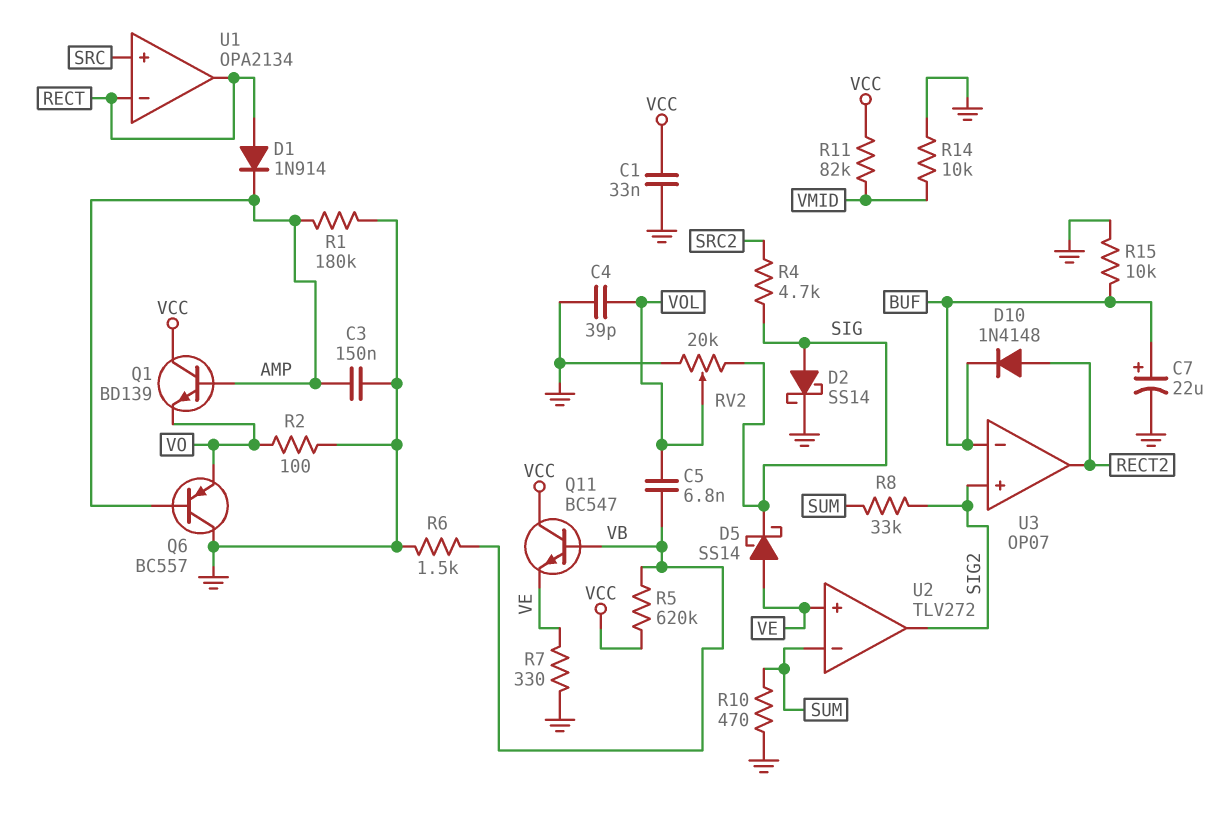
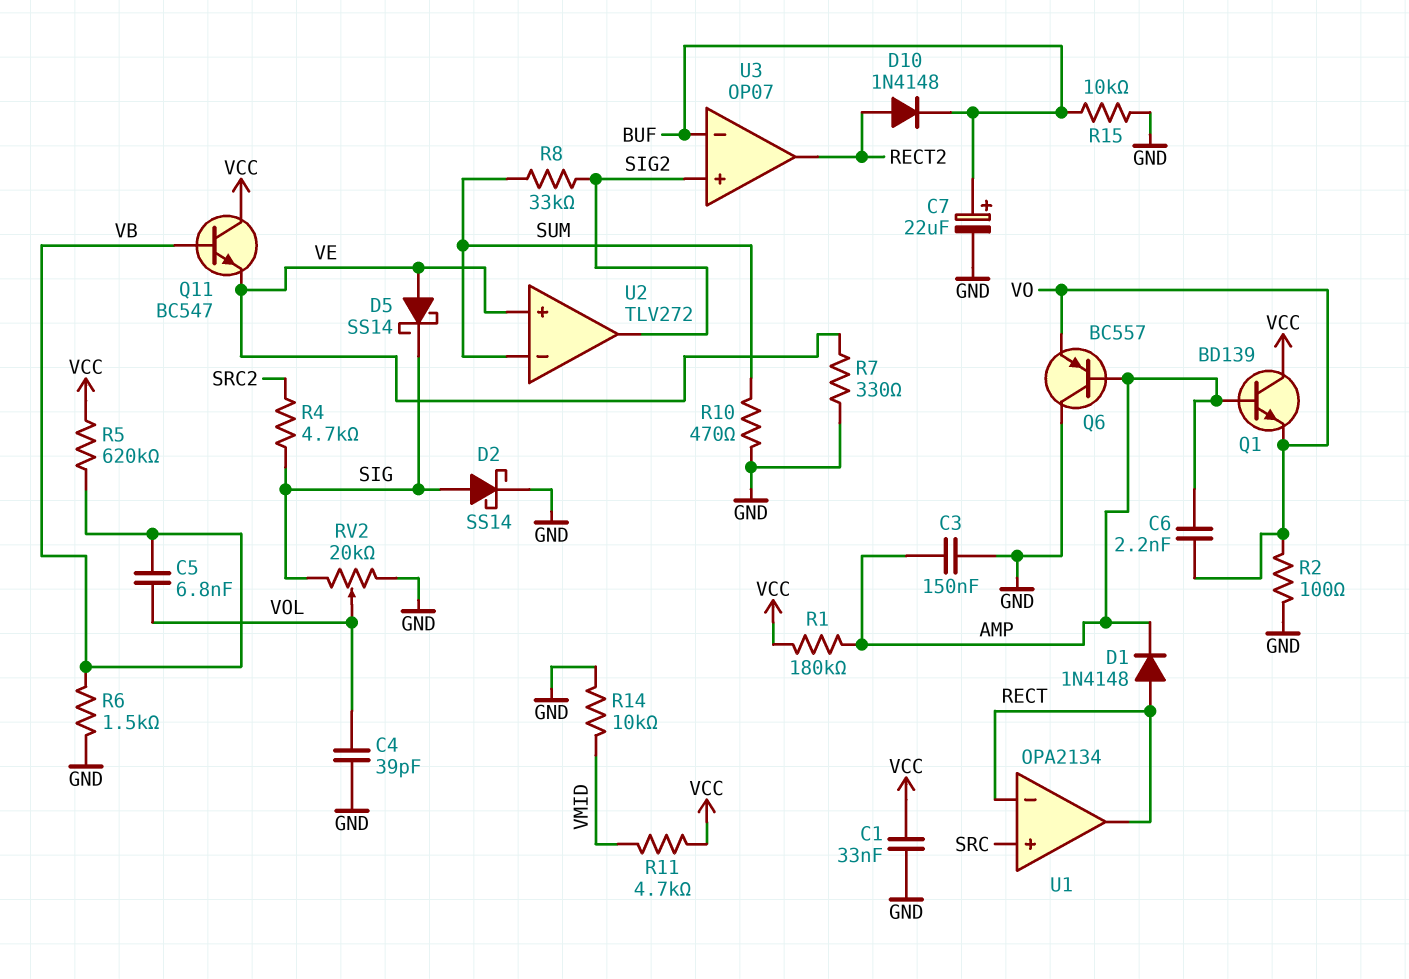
C6: none -> 2.2nF (AMP, VO)
D1: diode 1N914 (A RECT, K AMP) -> diode 1N4148 (A RECT, K AMP)
R1: 180k (AMP, GND) -> 180k (AMP, VCC)
R11: 82k (VCC, VMID) -> 4.7k (VCC, VMID)

